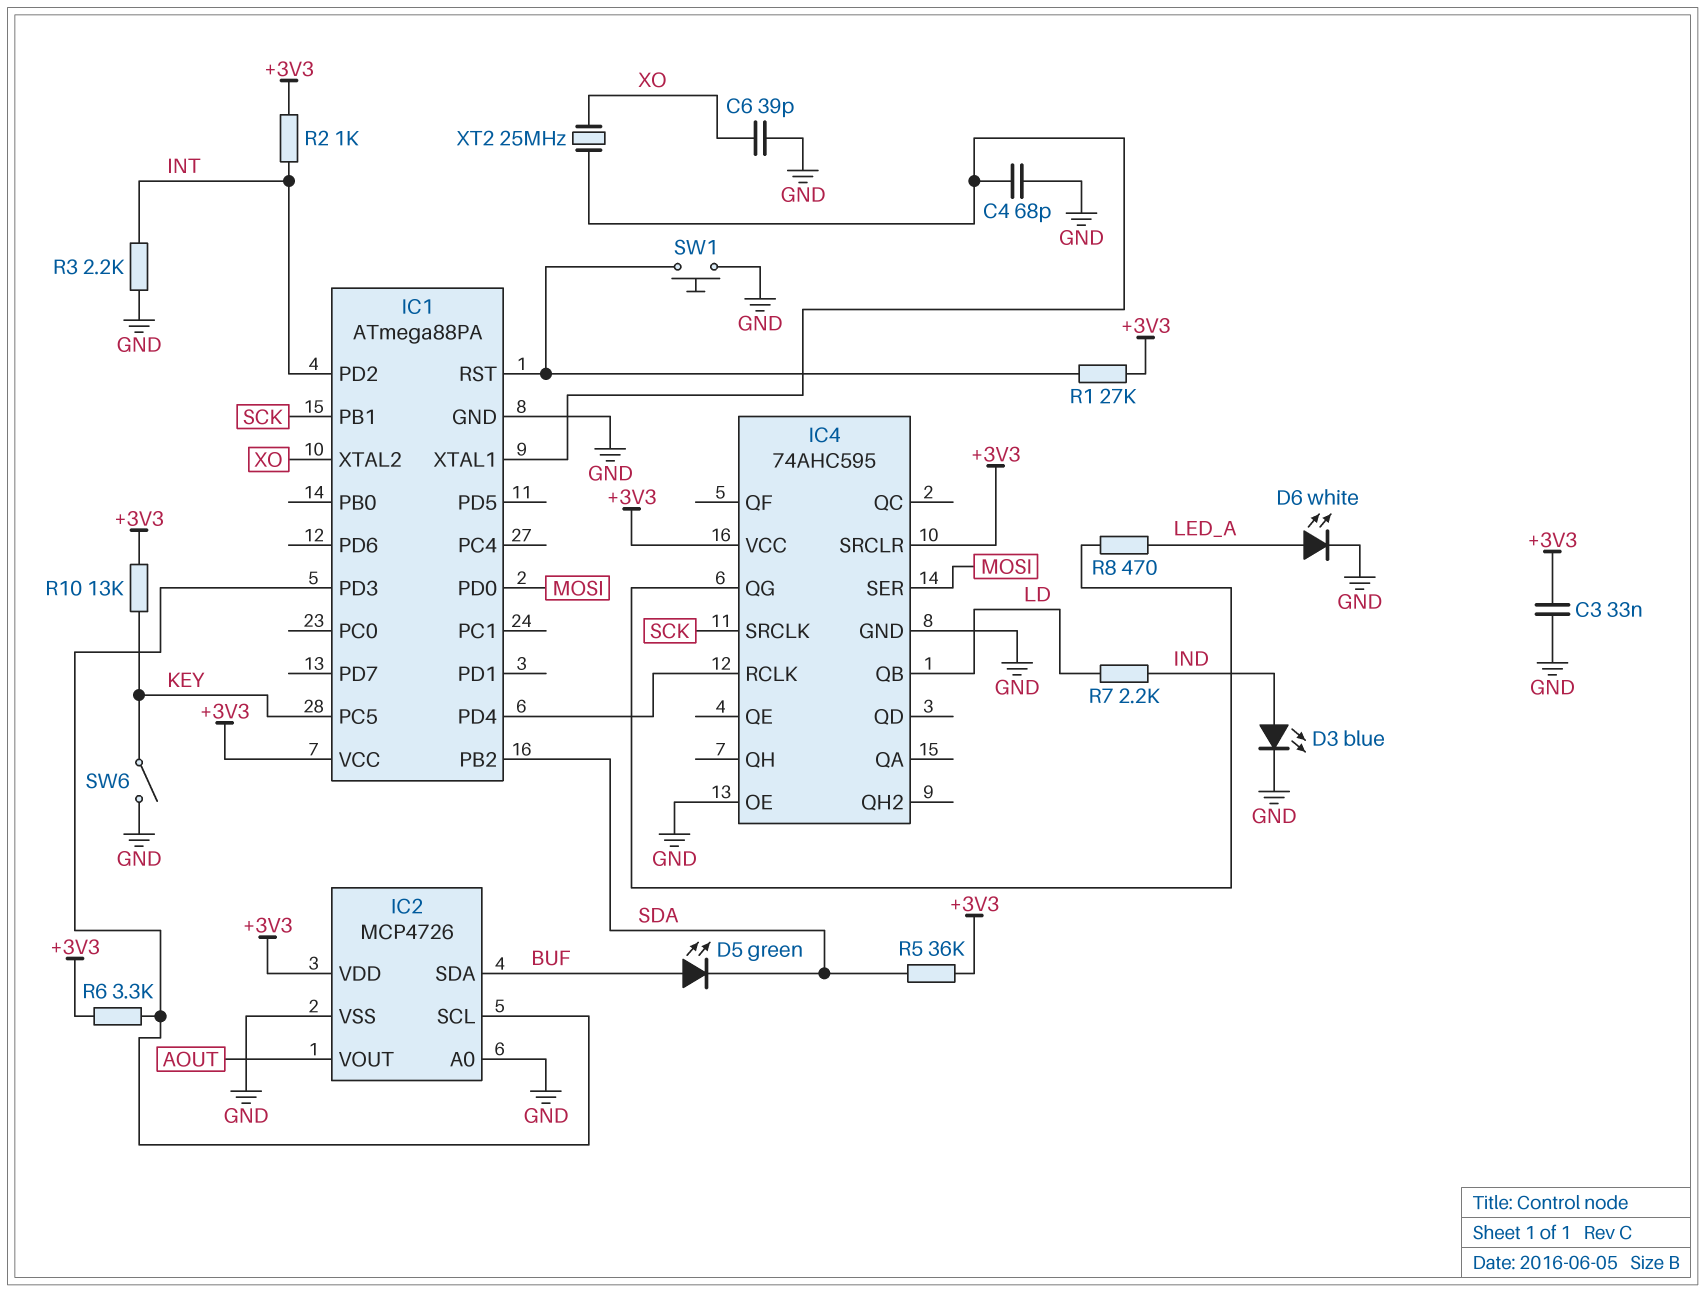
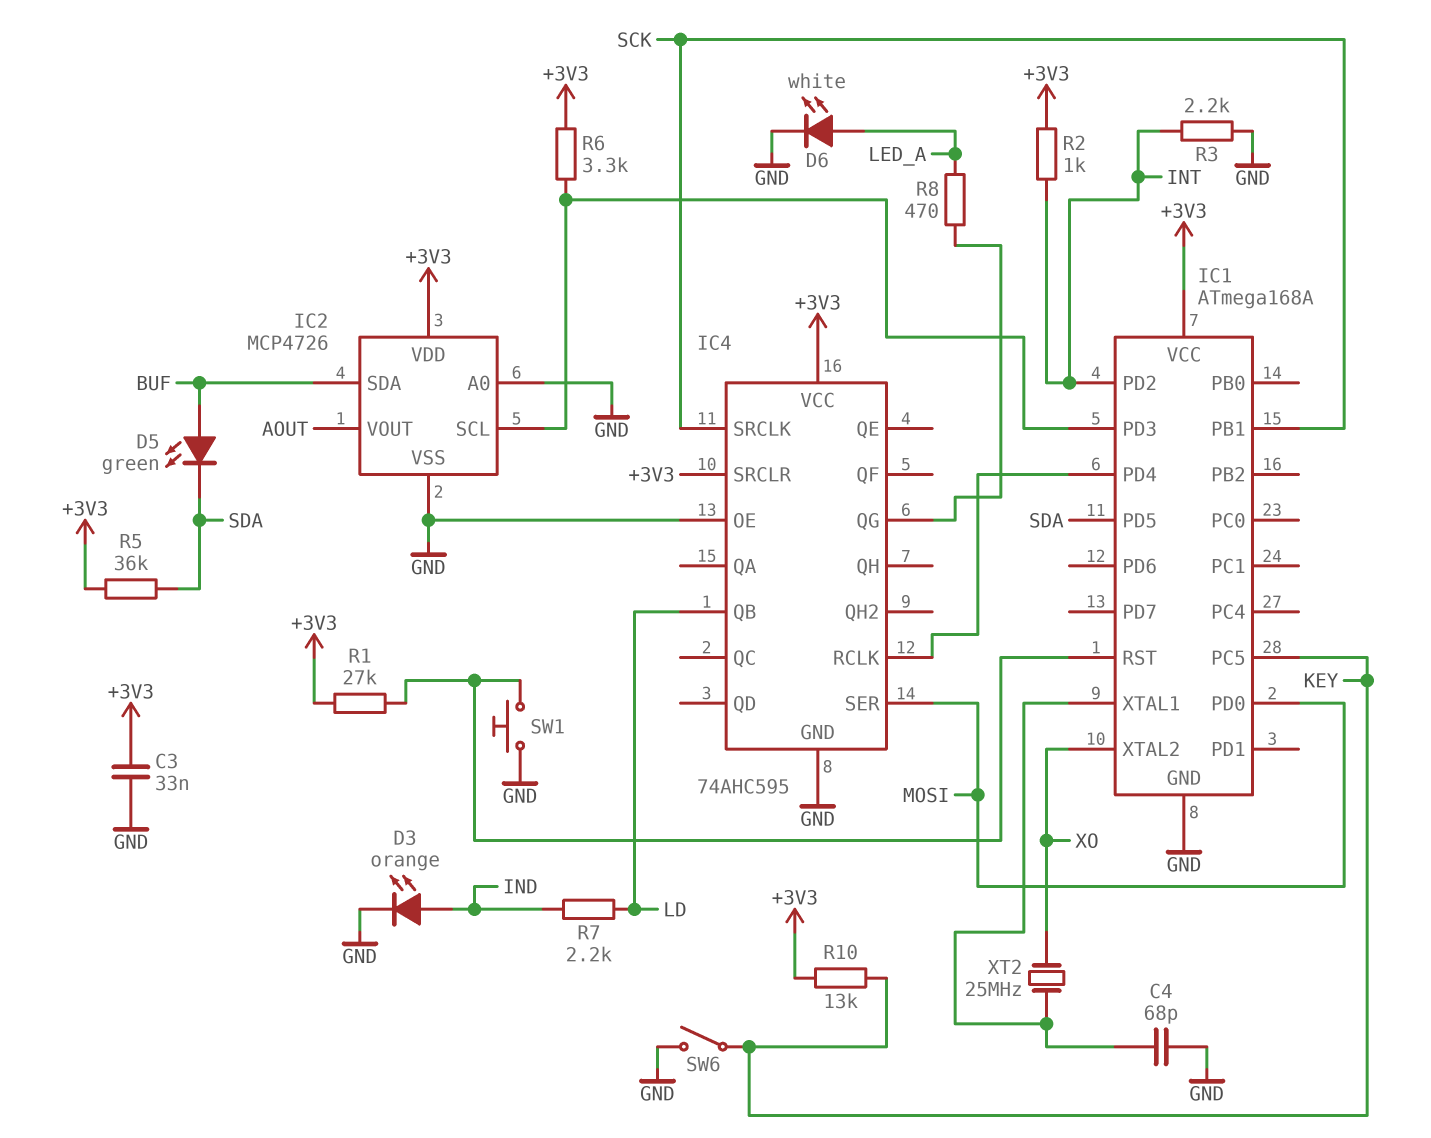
C6: 39pF (GND, XO) -> none
D3: LED blue (A IND, K GND) -> LED orange (A IND, K GND)
IC1: ATmega88PA -> ATmega168A
IC1 pin PB2: SDA -> none
IC1 pin PD5: none -> SDA

